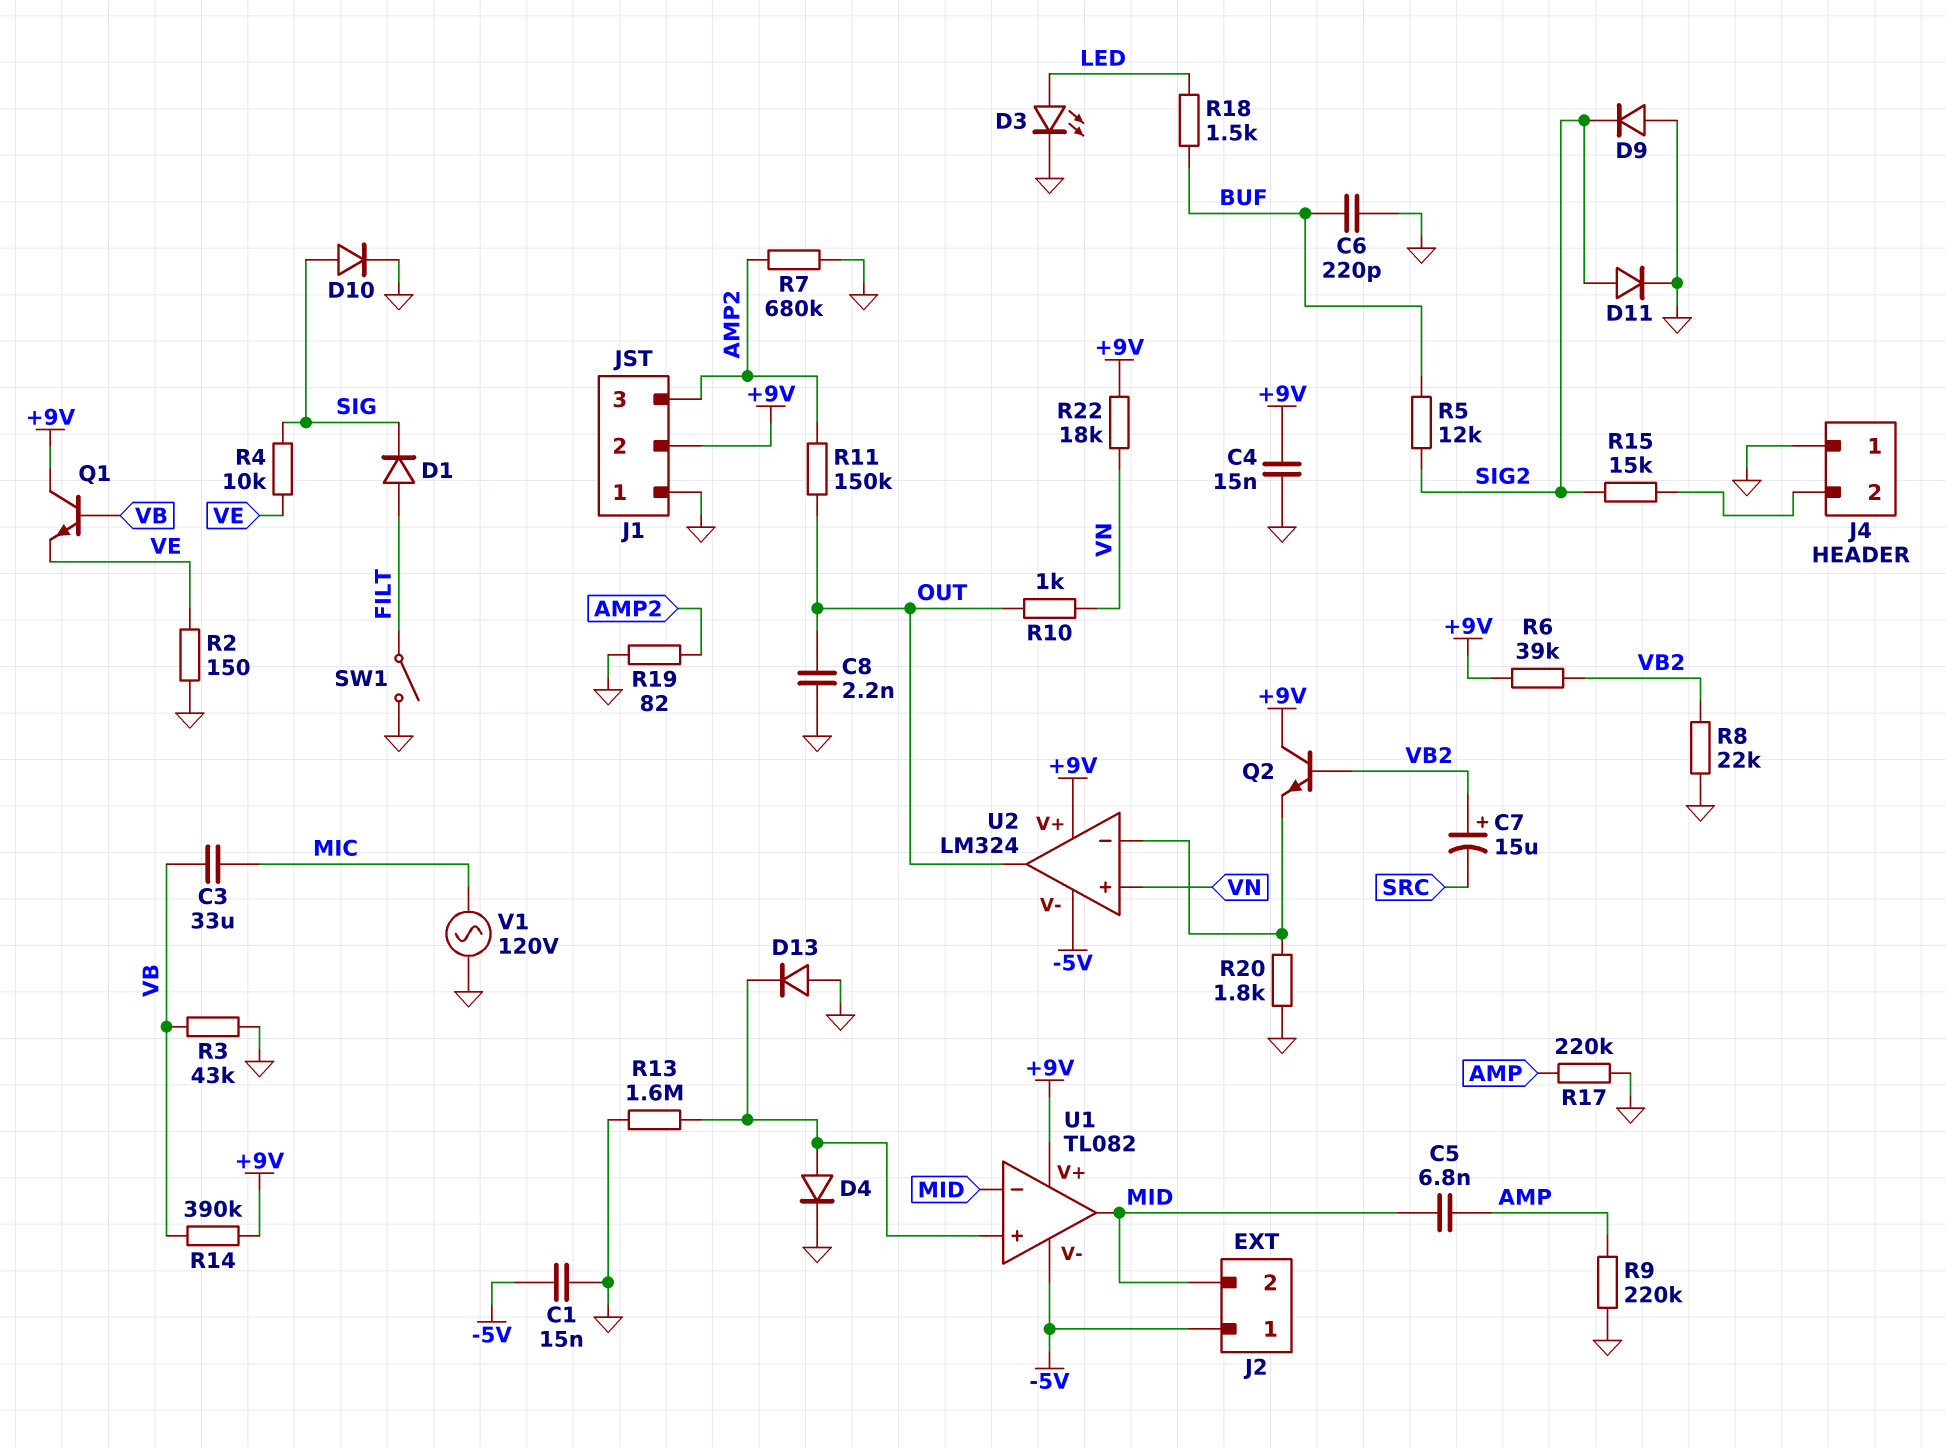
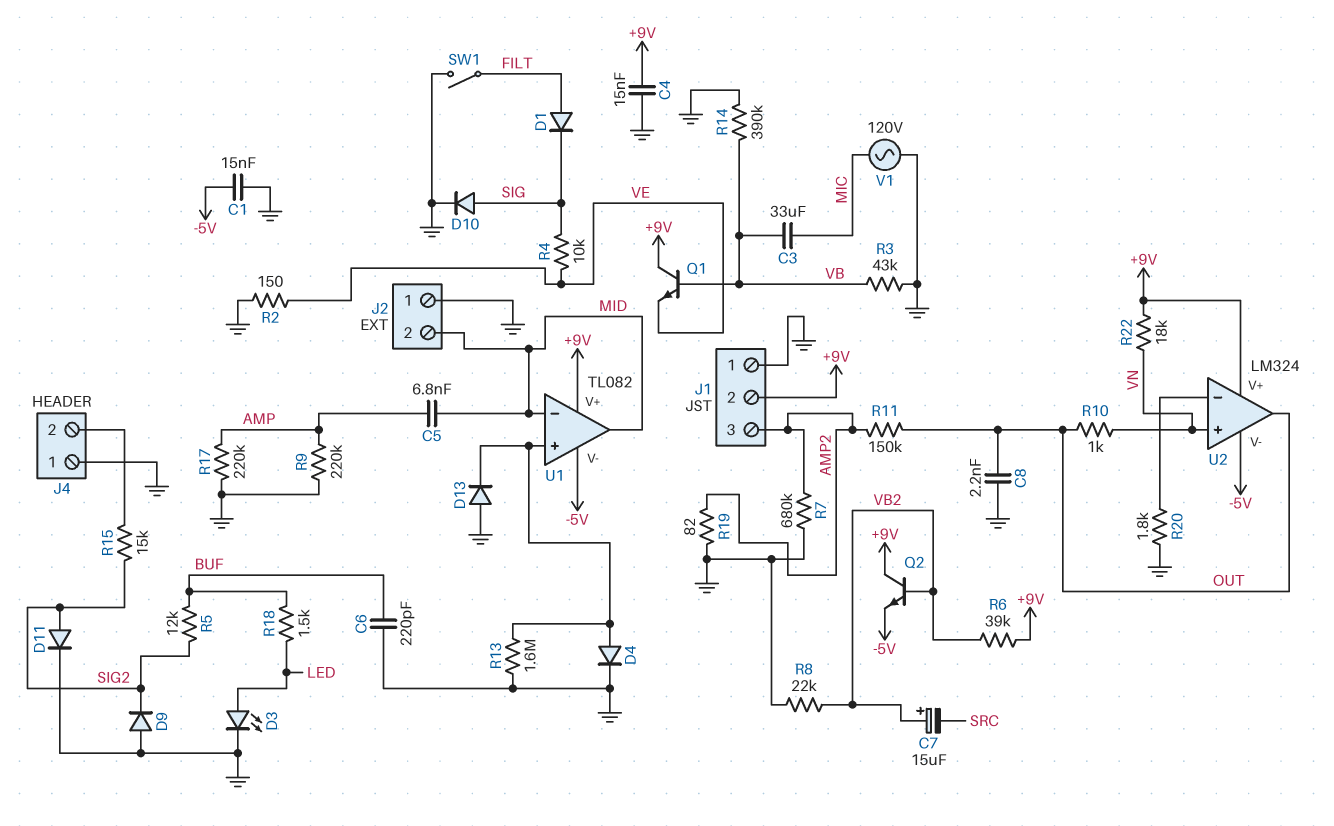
J2 pin 1: -5V -> GND
Q2: NPN (B VB2, C +9V, E U2/in-) -> NPN (B VB2, C +9V, E -5V)
R14: 390k (+9V, VB) -> 390k (GND, VB)

